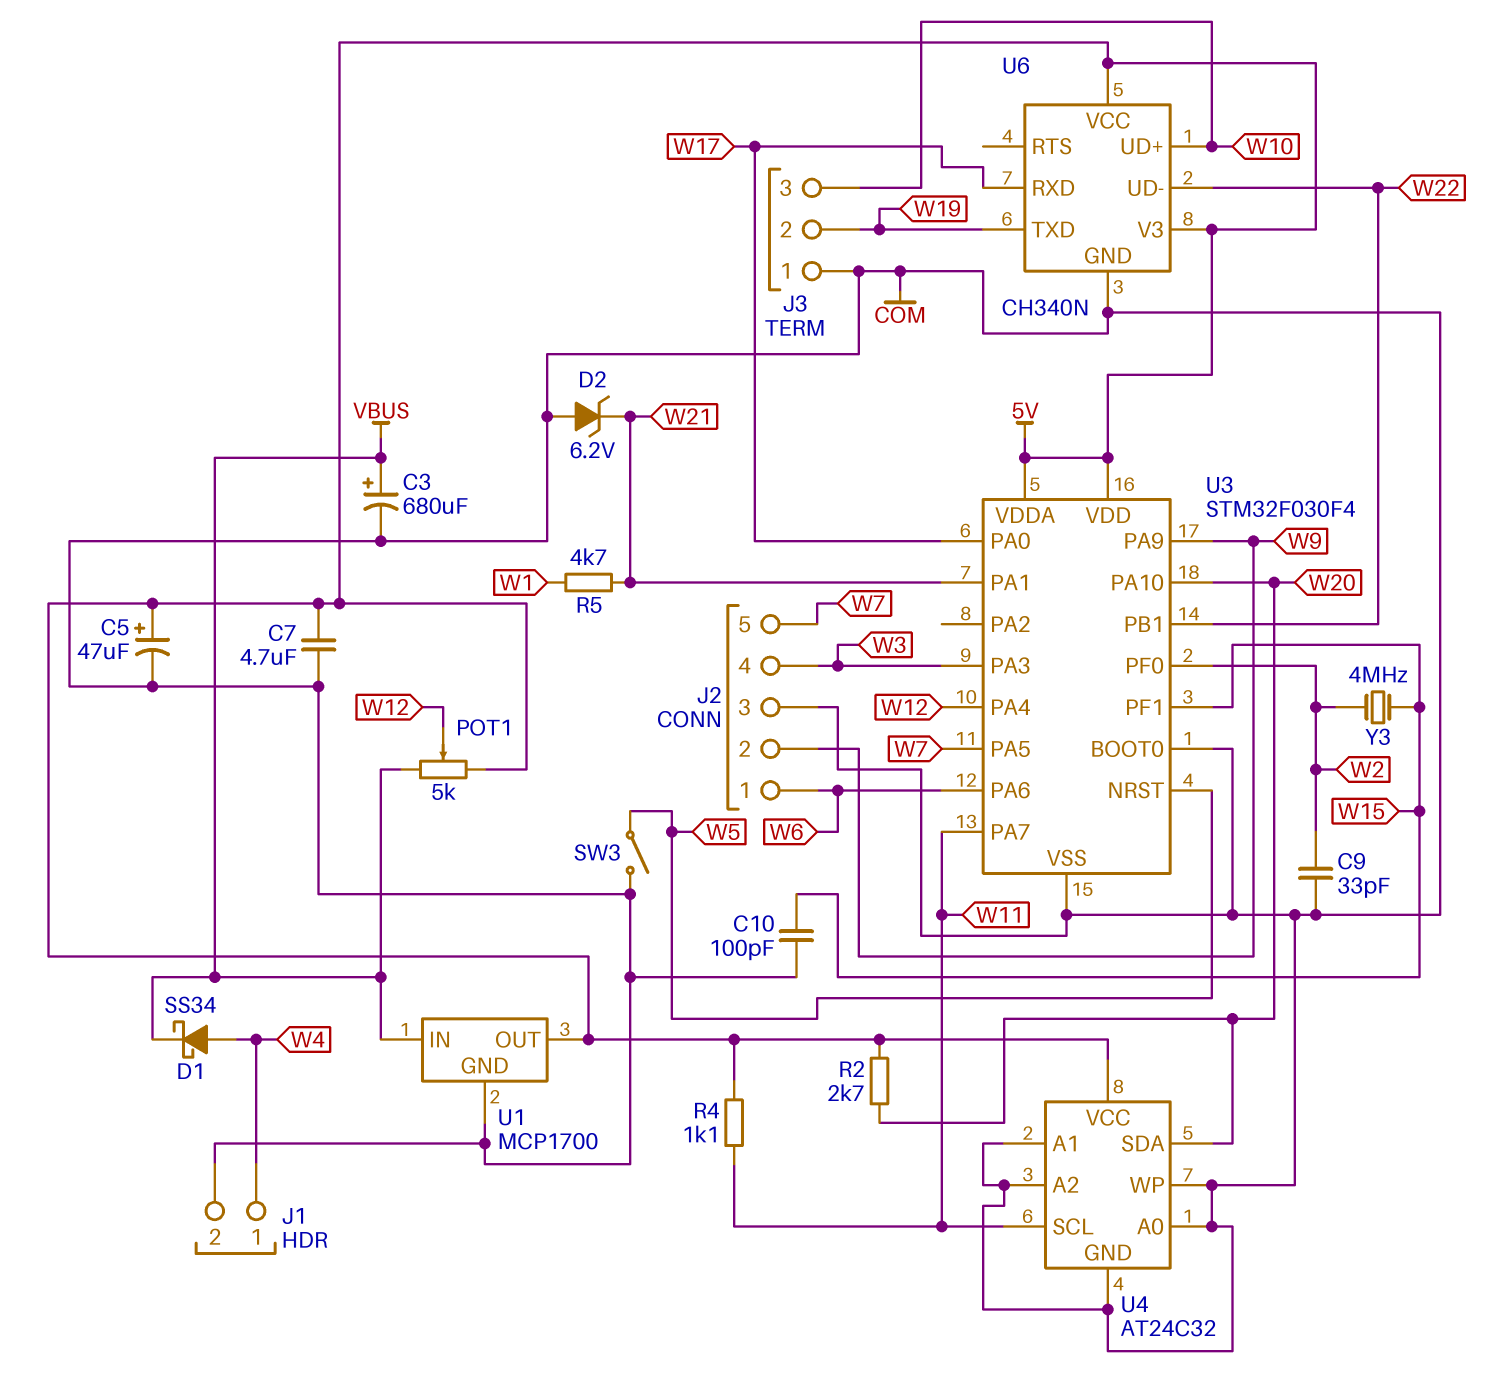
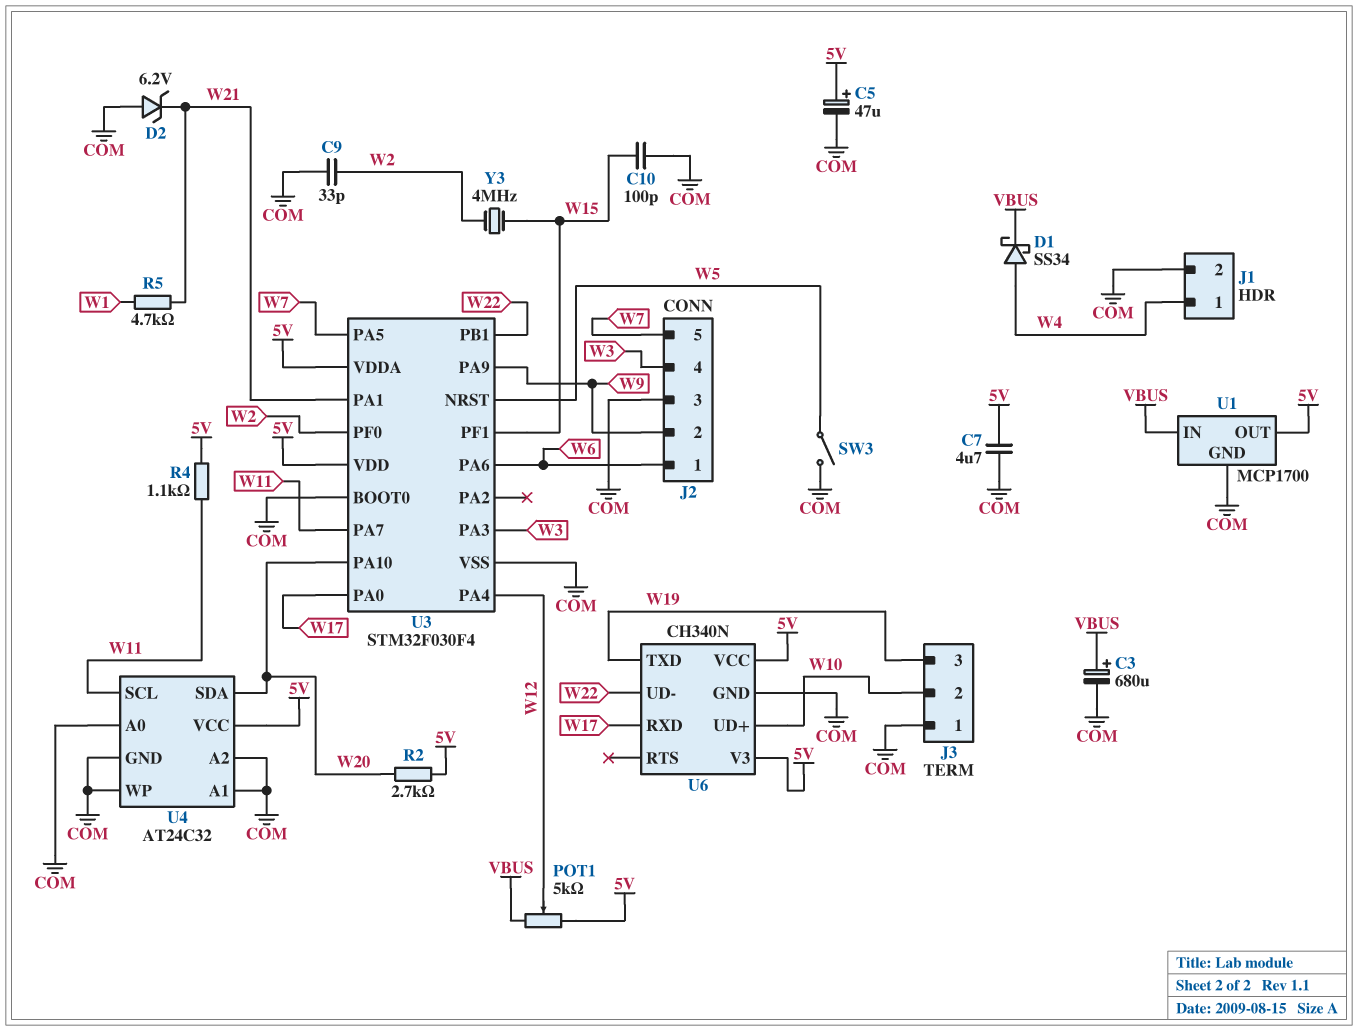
J3 pin 2: W19 -> W10
J3 pin 3: W10 -> W19

